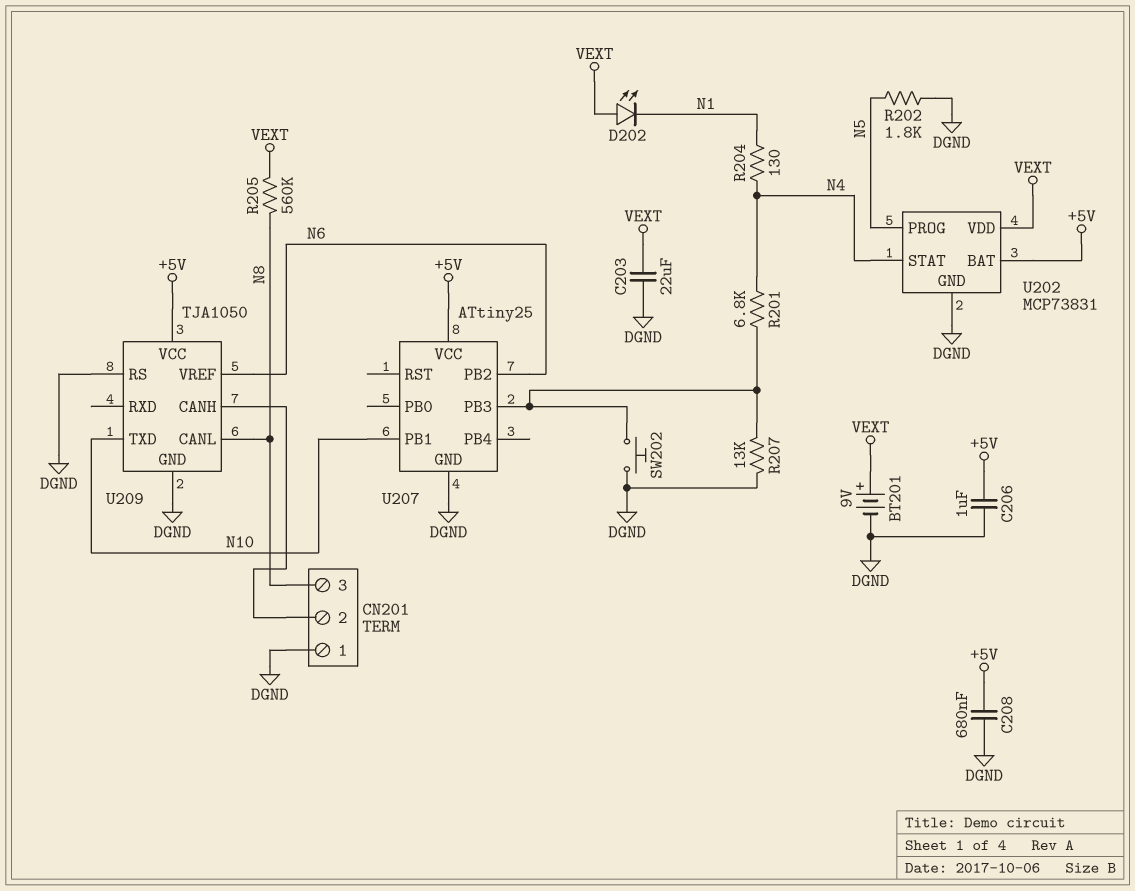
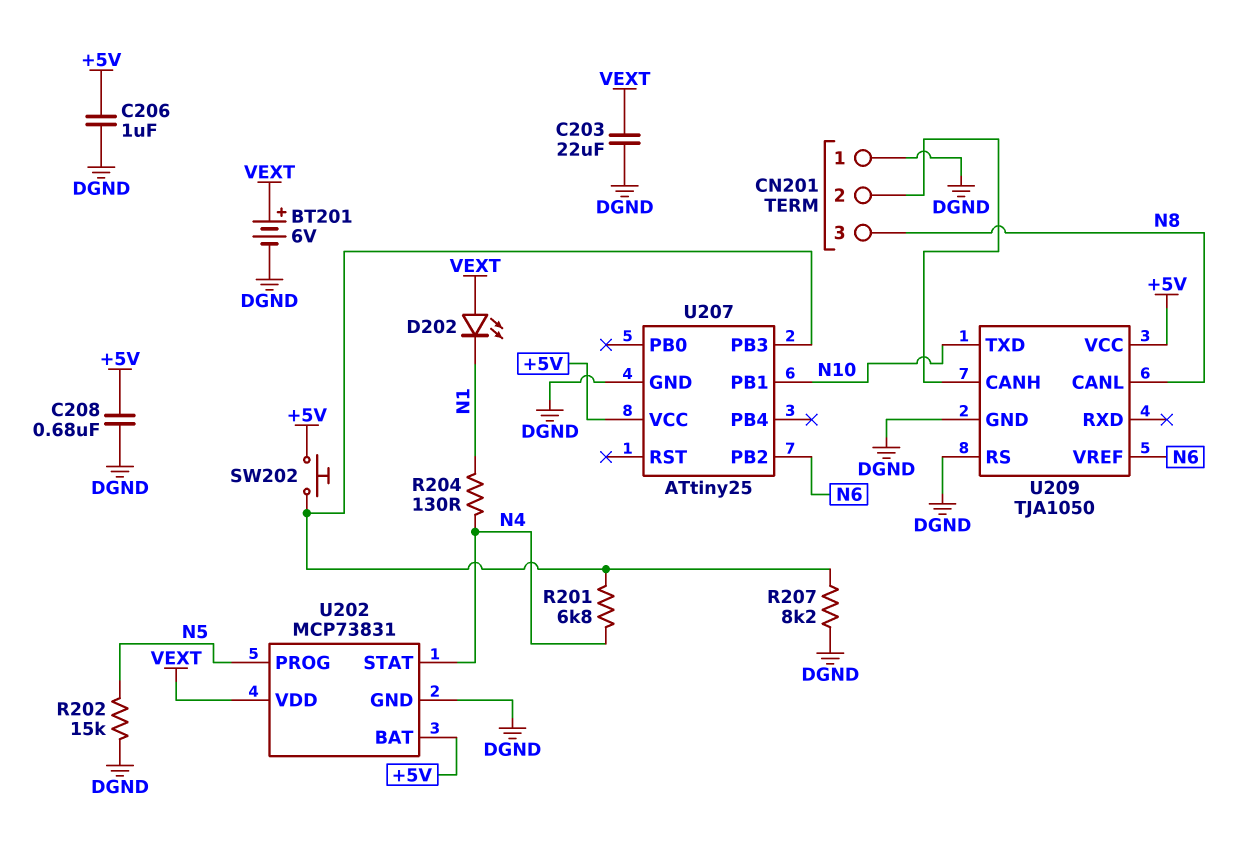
BT201: 9V (plus VEXT, minus DGND) -> 6V (plus VEXT, minus DGND)
R202: 1.8k (DGND, N5) -> 15k (DGND, N5)
R205: 560k (N8, VEXT) -> none
R207: 13k (DGND, U207/PB3) -> 8.2k (DGND, U207/PB3)
SW202: button (DGND, U207/PB3) -> button (+5V, U207/PB3)

